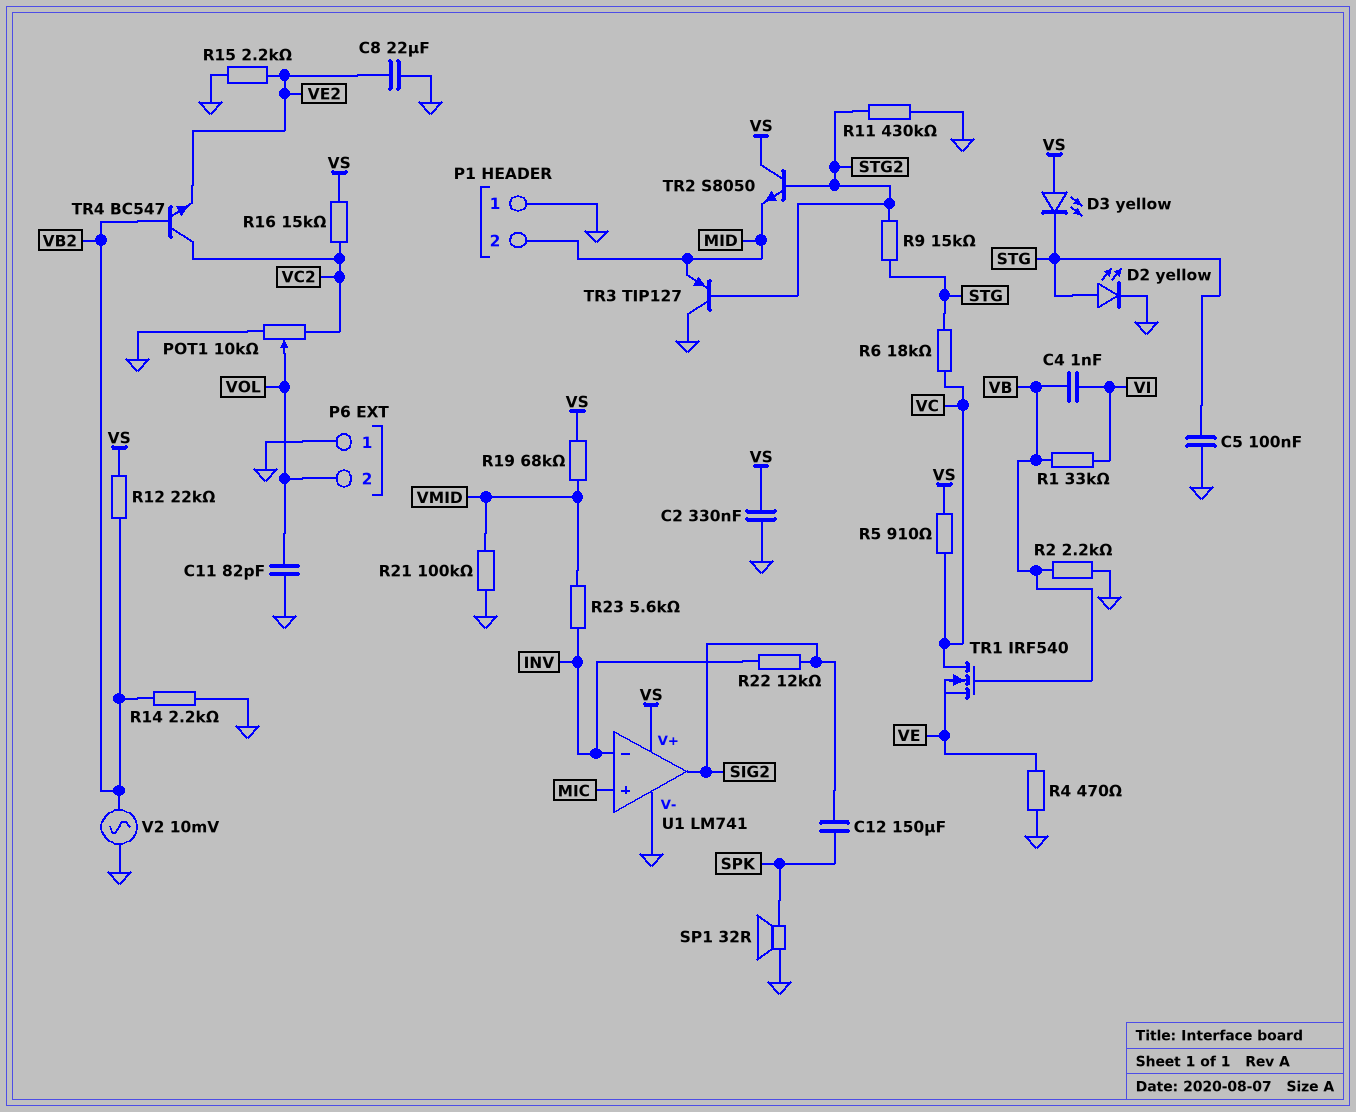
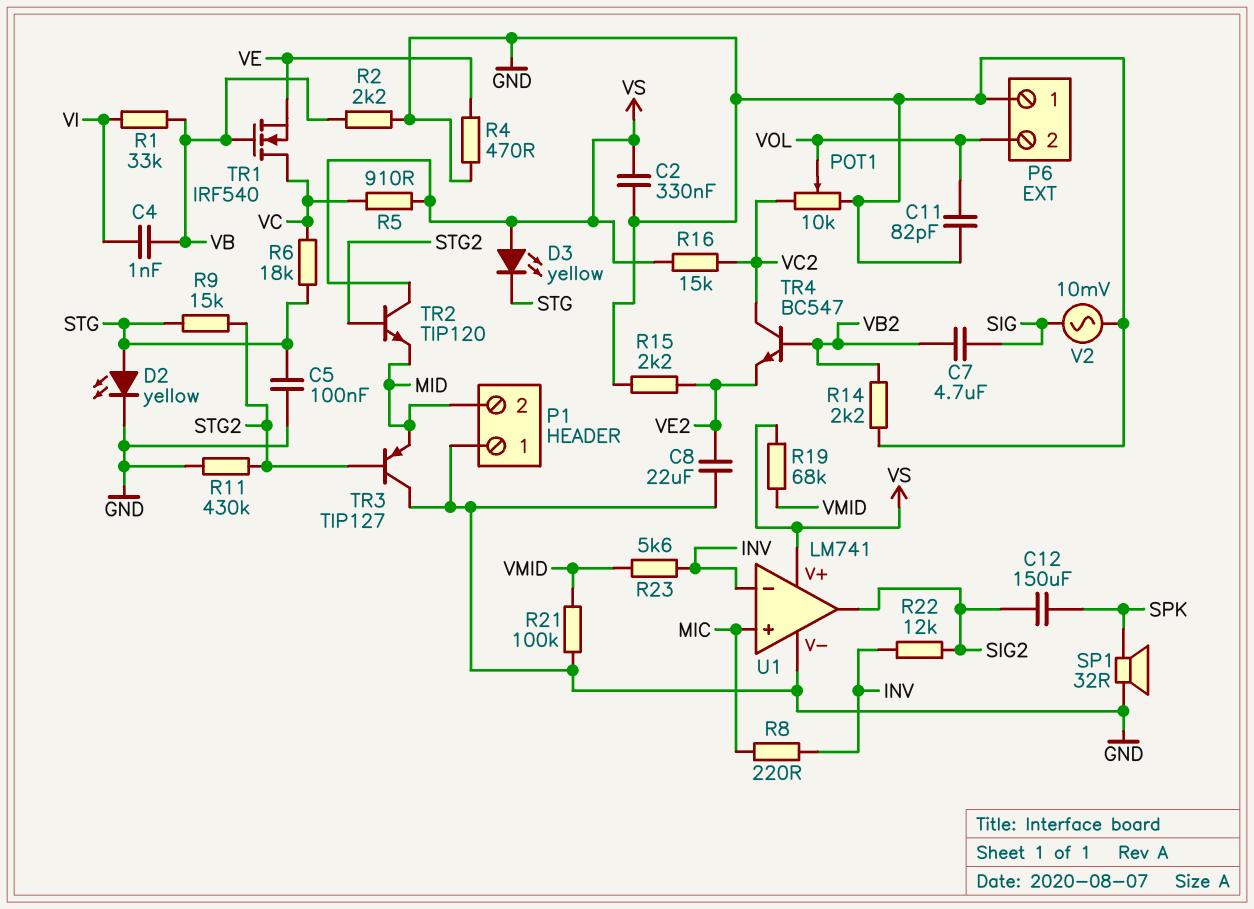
C7: none -> 4.7uF (SIG, VB2)
R8: none -> 220 (INV, MIC)
R12: 22k (VB2, VS) -> none
TR2: NPN S8050 (B STG2, C VS, E MID) -> NPN TIP120 (B STG2, C VS, E MID)
V2: AC 10mV (GND, VB2) -> AC 10mV (GND, SIG)

